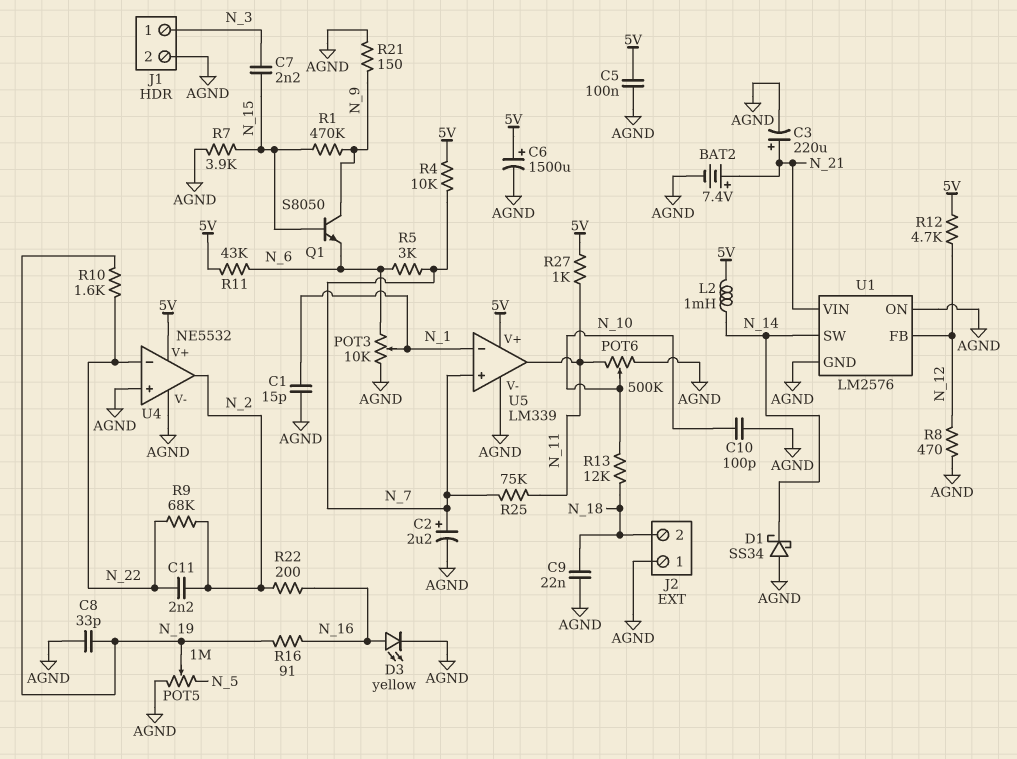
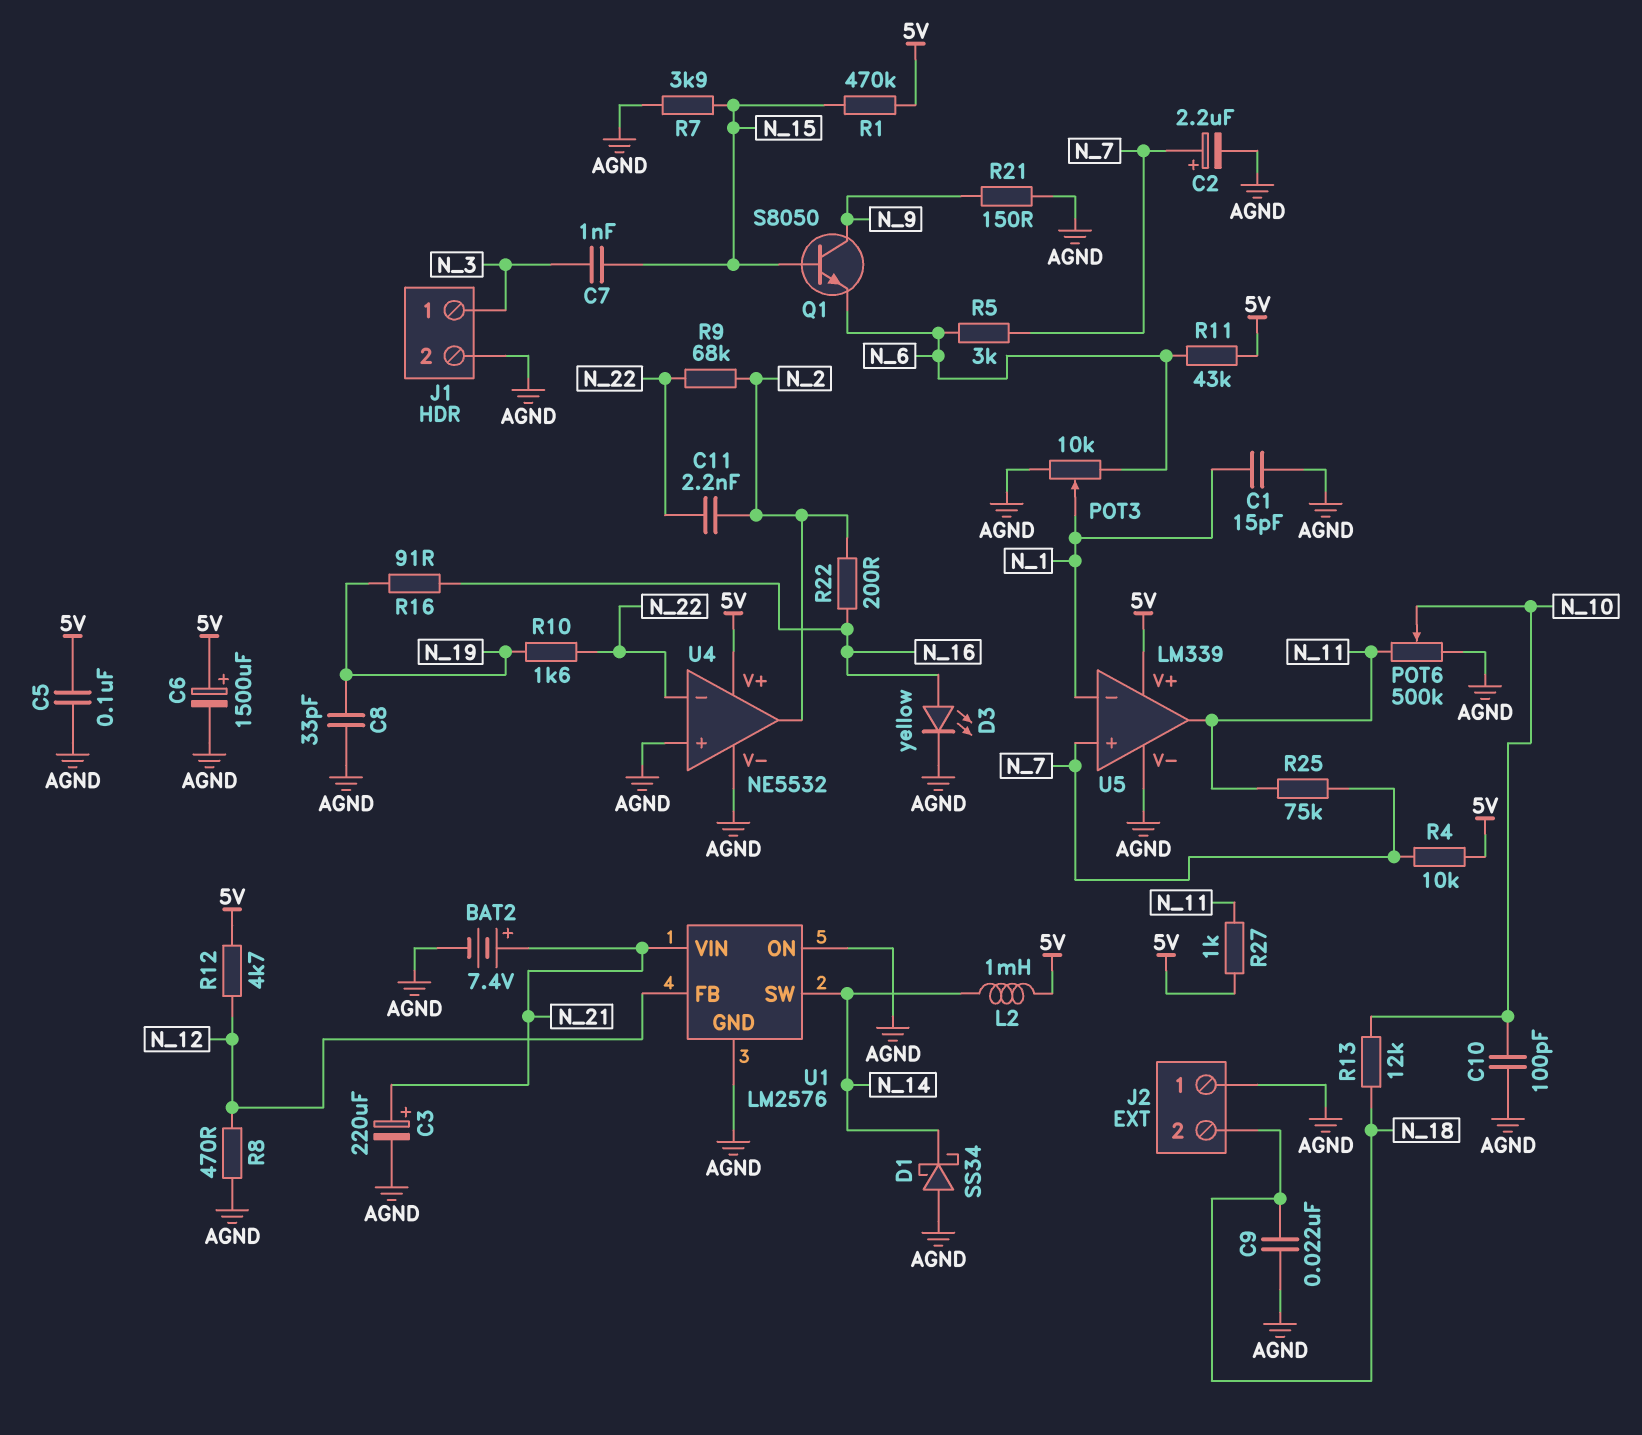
C7: 2.2nF (N_3, N_15) -> 1nF (N_3, N_15)
POT5: 1M (AGND, N_5, wiper N_19) -> none
R1: 470k (N_9, N_15) -> 470k (5V, N_15)

